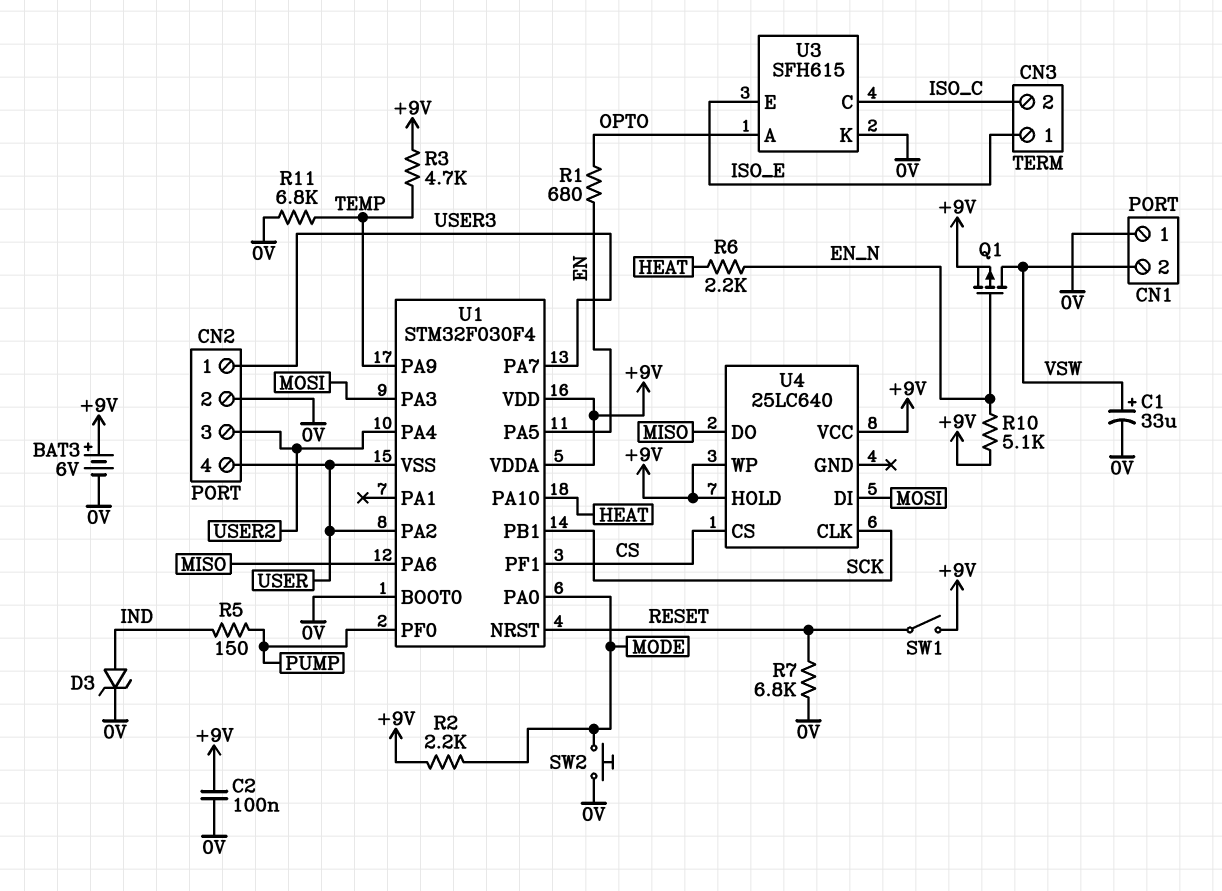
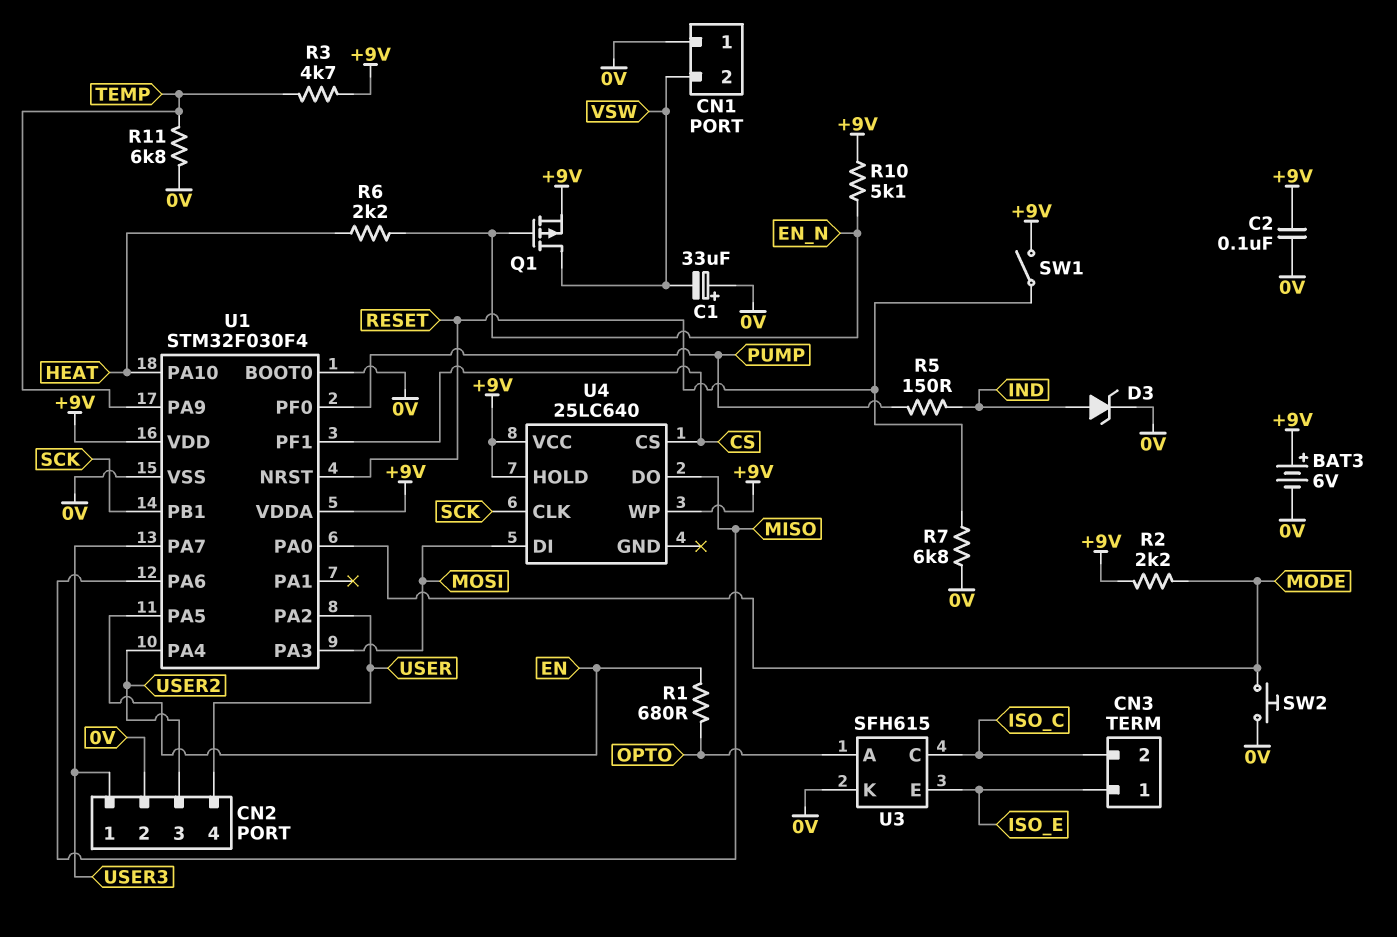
C1: 33uF (plus VSW, minus 0V) -> 33uF (plus 0V, minus VSW)
U1 pin VSS: USER -> 0V

